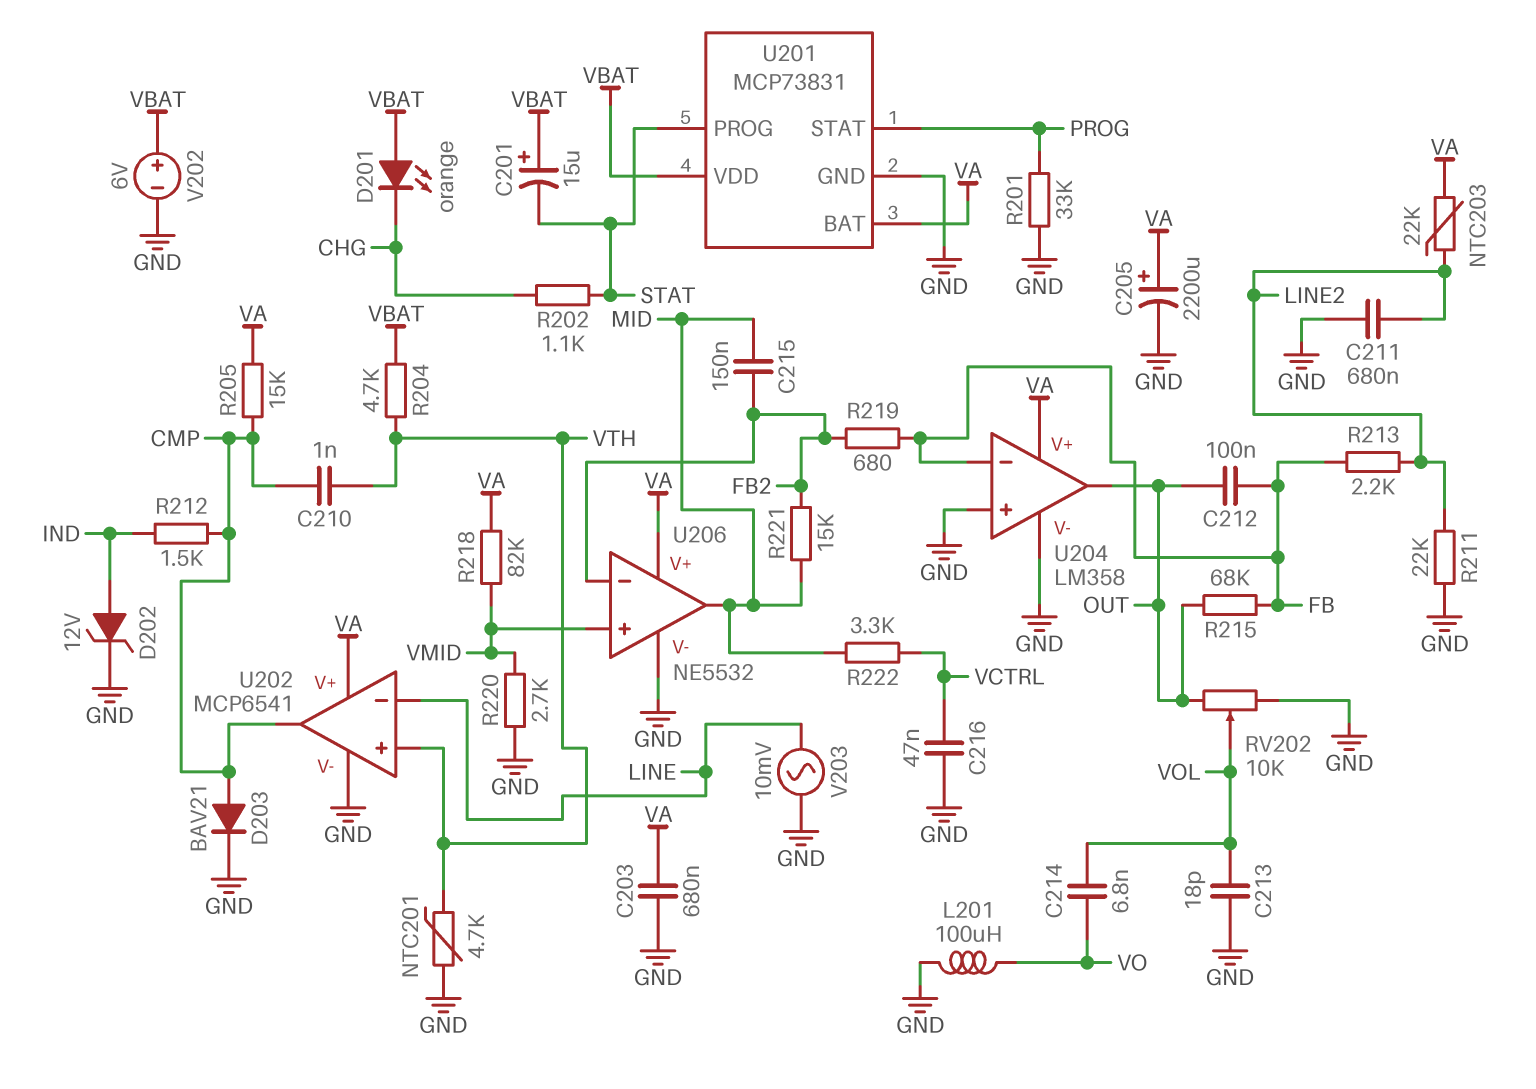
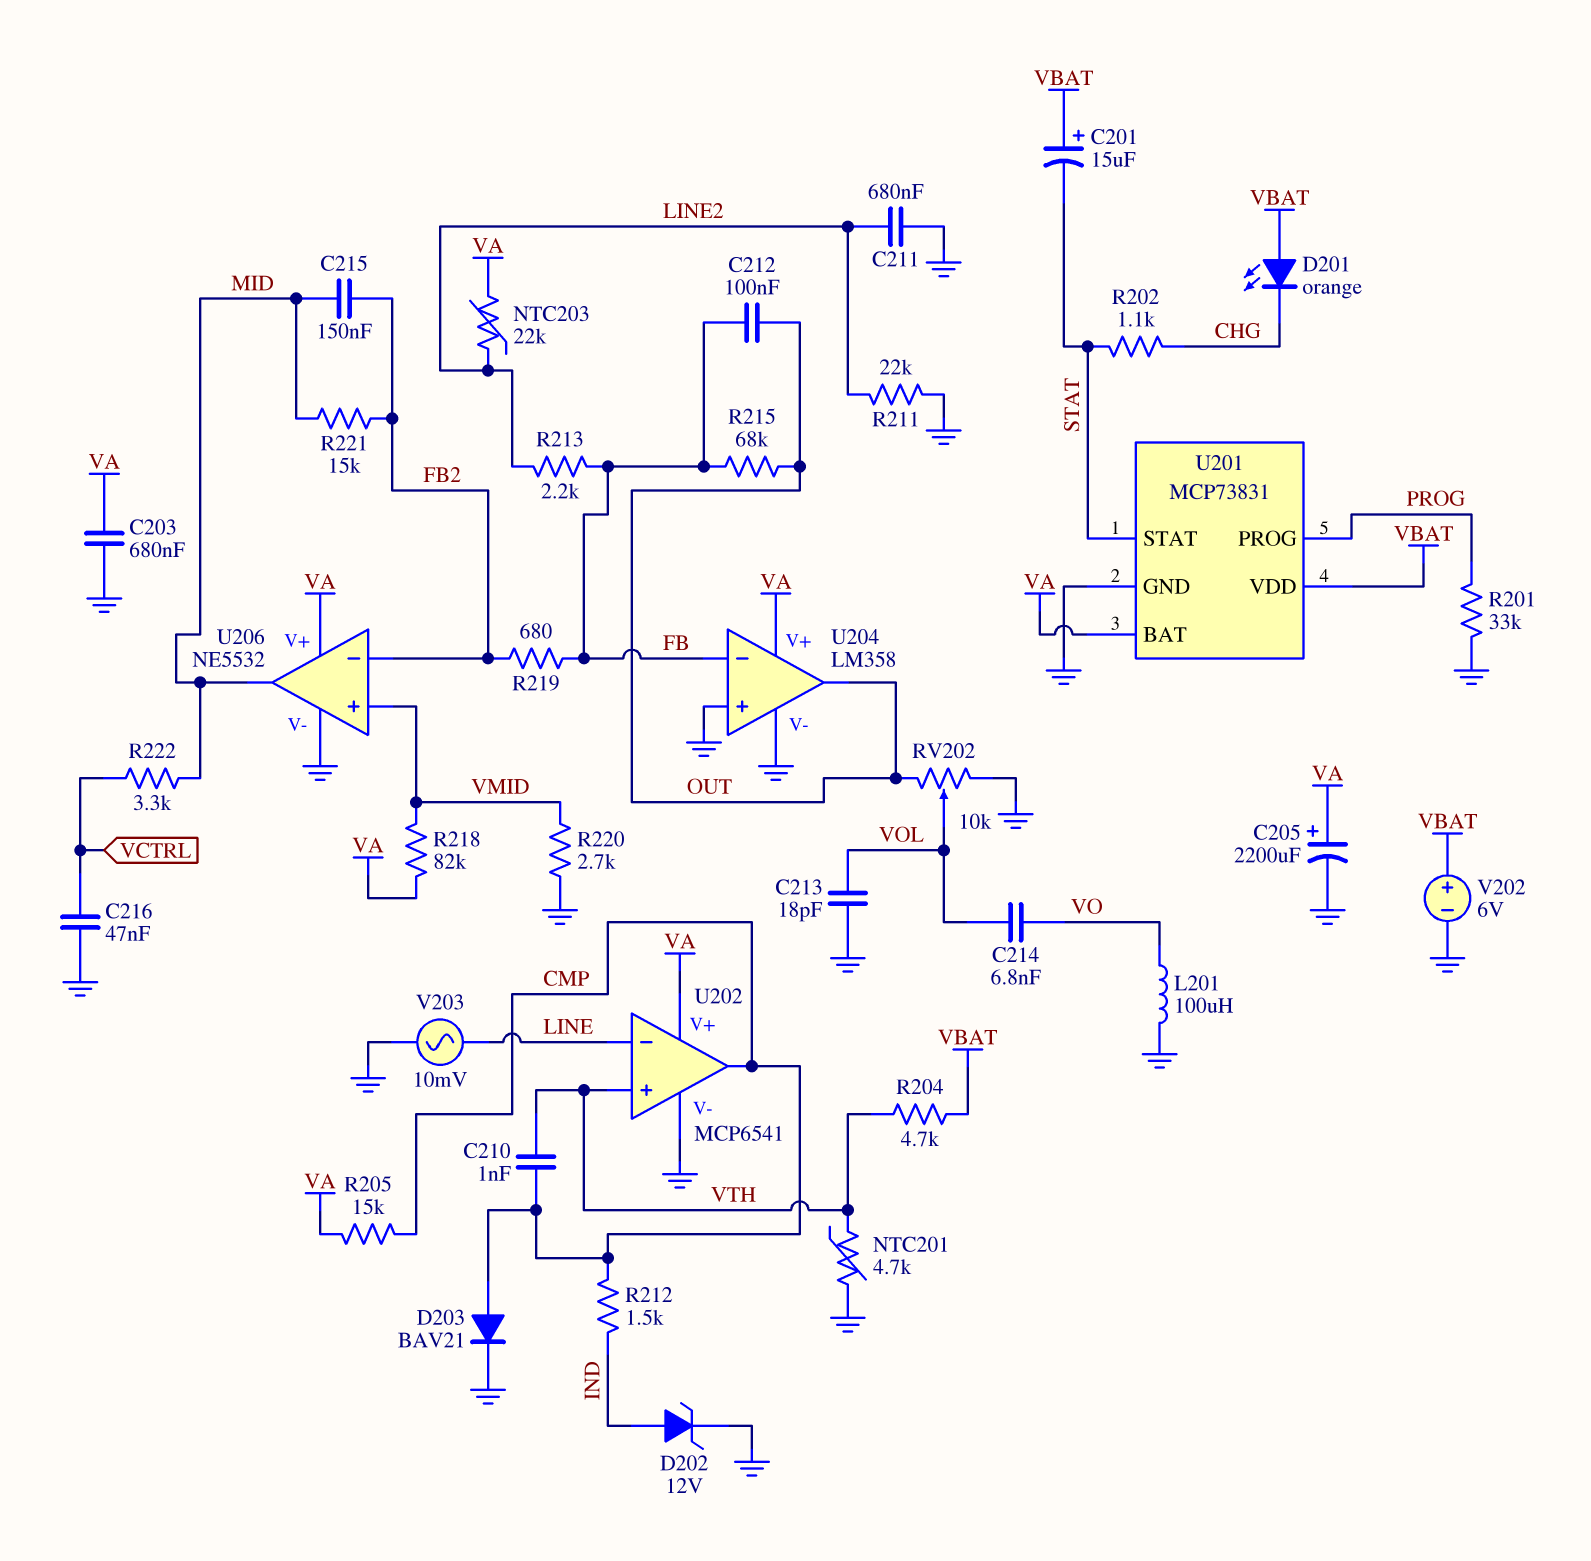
U201 pin PROG: STAT -> PROG
U201 pin STAT: PROG -> STAT

